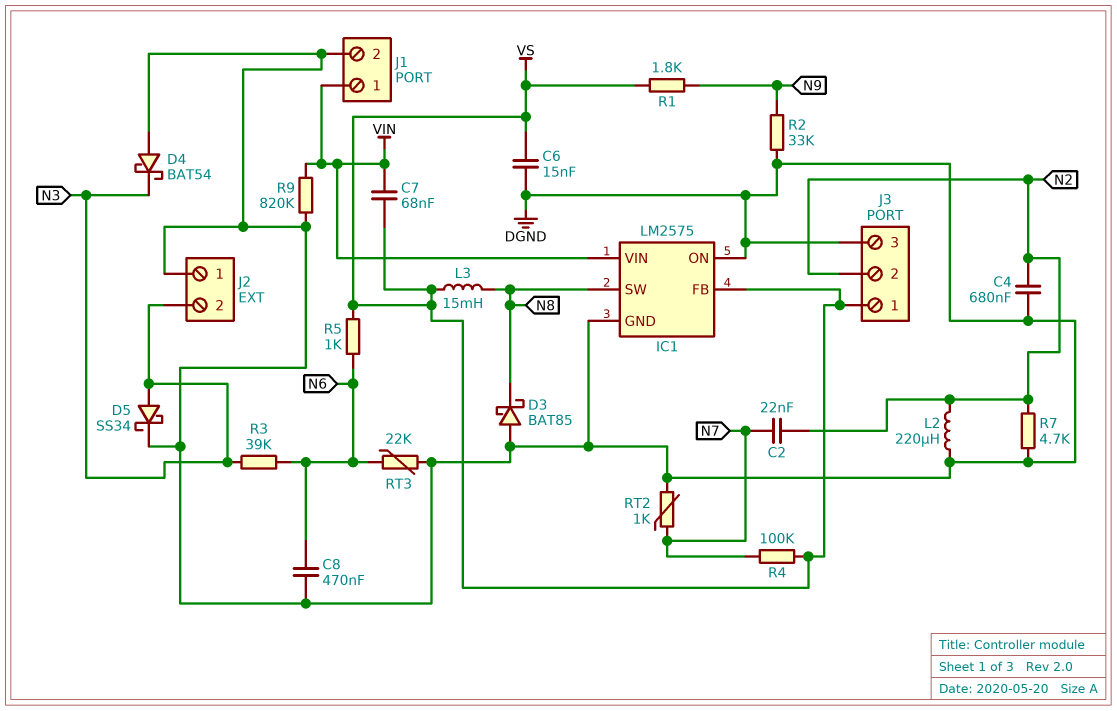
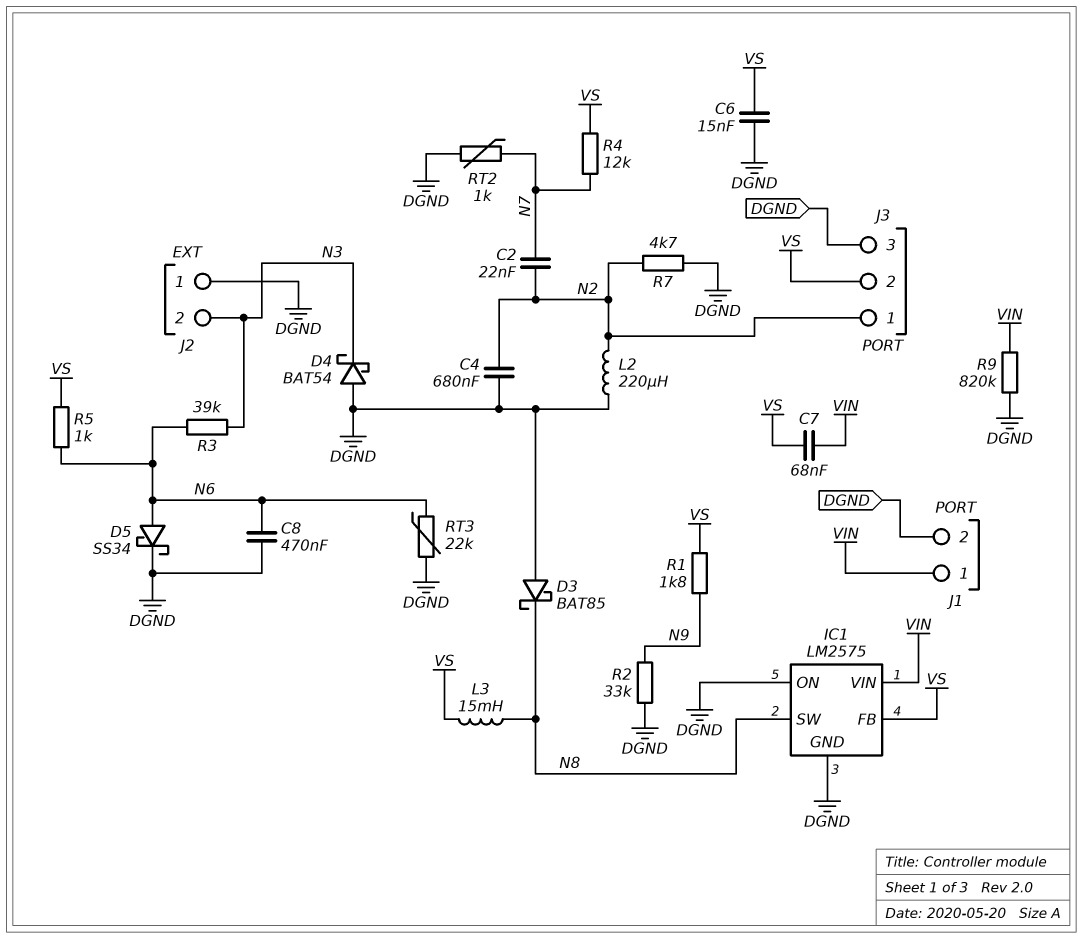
D5: schottky SS34 (A N3, K DGND) -> schottky SS34 (A N6, K DGND)
J3 pin 1: VS -> N2
J3 pin 2: N2 -> VS
R4: 100k (N7, VS) -> 12k (N7, VS)

